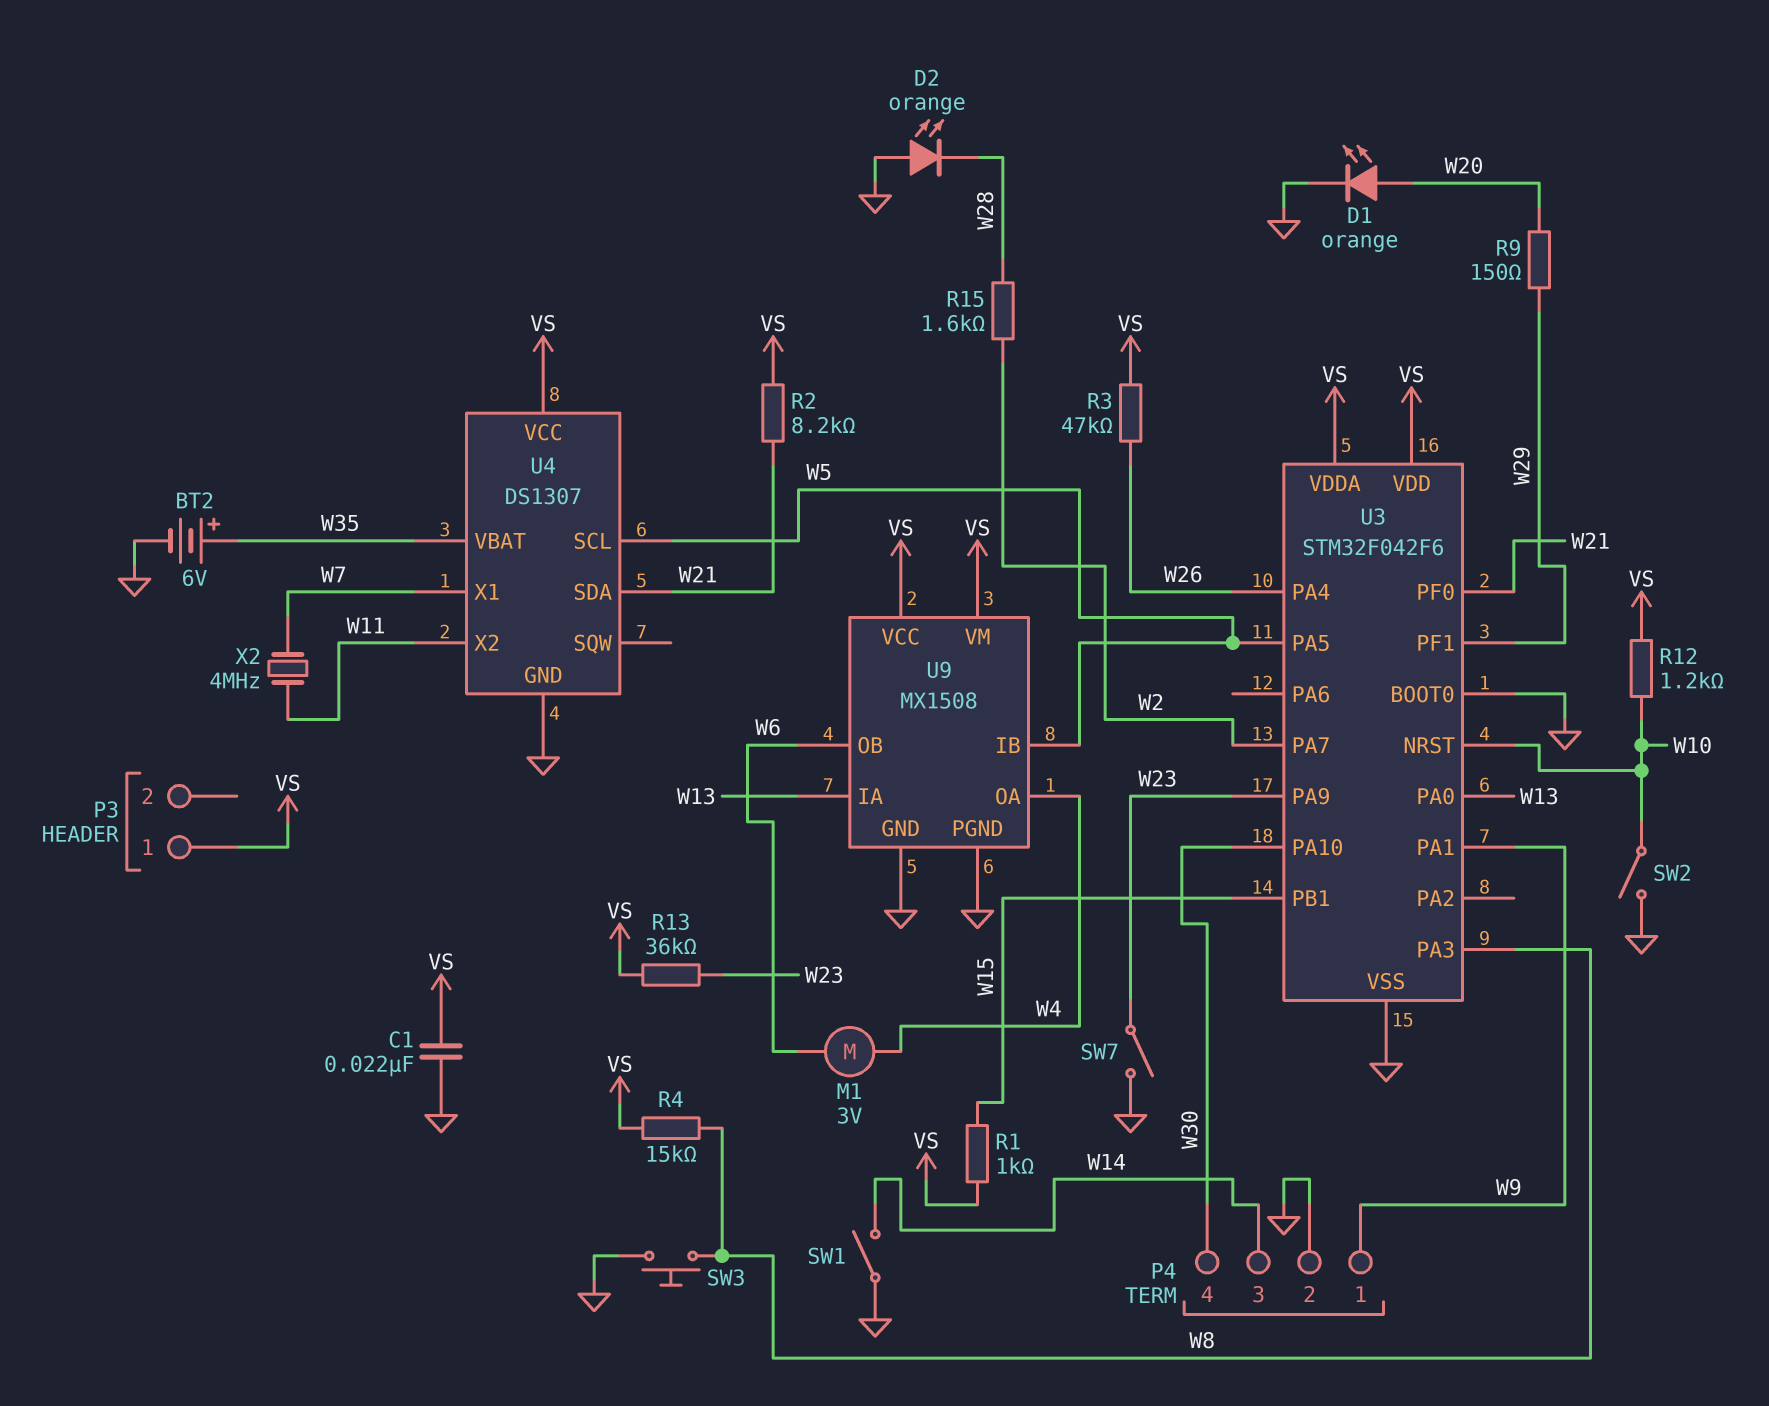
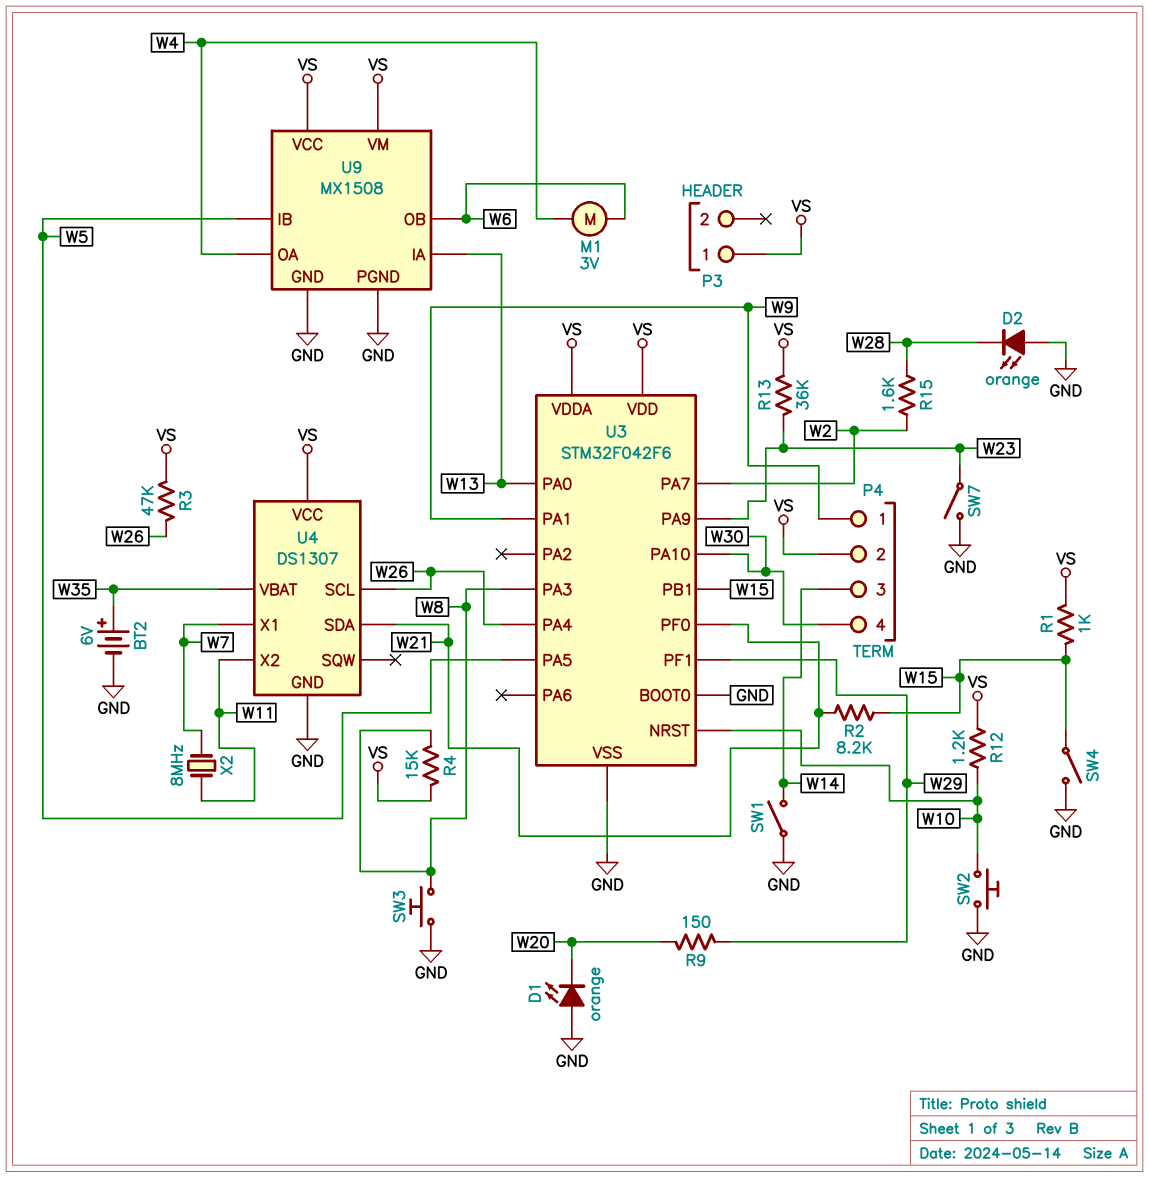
C1: 22nF (GND, VS) -> none
D1: LED orange (A W20, K GND) -> LED orange (A GND, K W20)
P4 pin 2: GND -> VS
R2: 8.2k (VS, W21) -> 8.2k (W15, W21)
SW2: switch (GND, W10) -> button (GND, W10)
SW4: none -> switch (GND, W15)
U4 pin SCL: W5 -> W26
X2: 4MHz (W7, W11) -> 8MHz (W7, W11)

